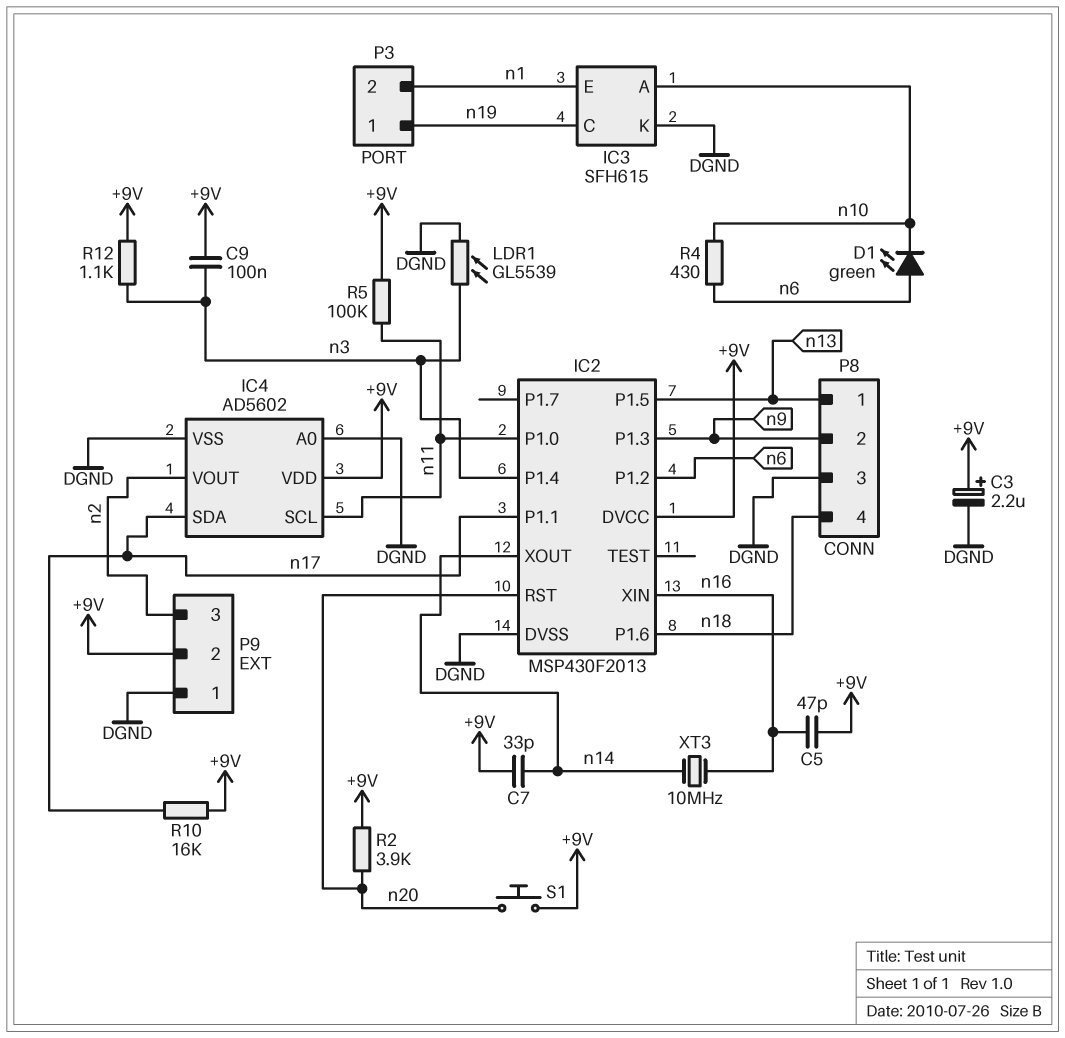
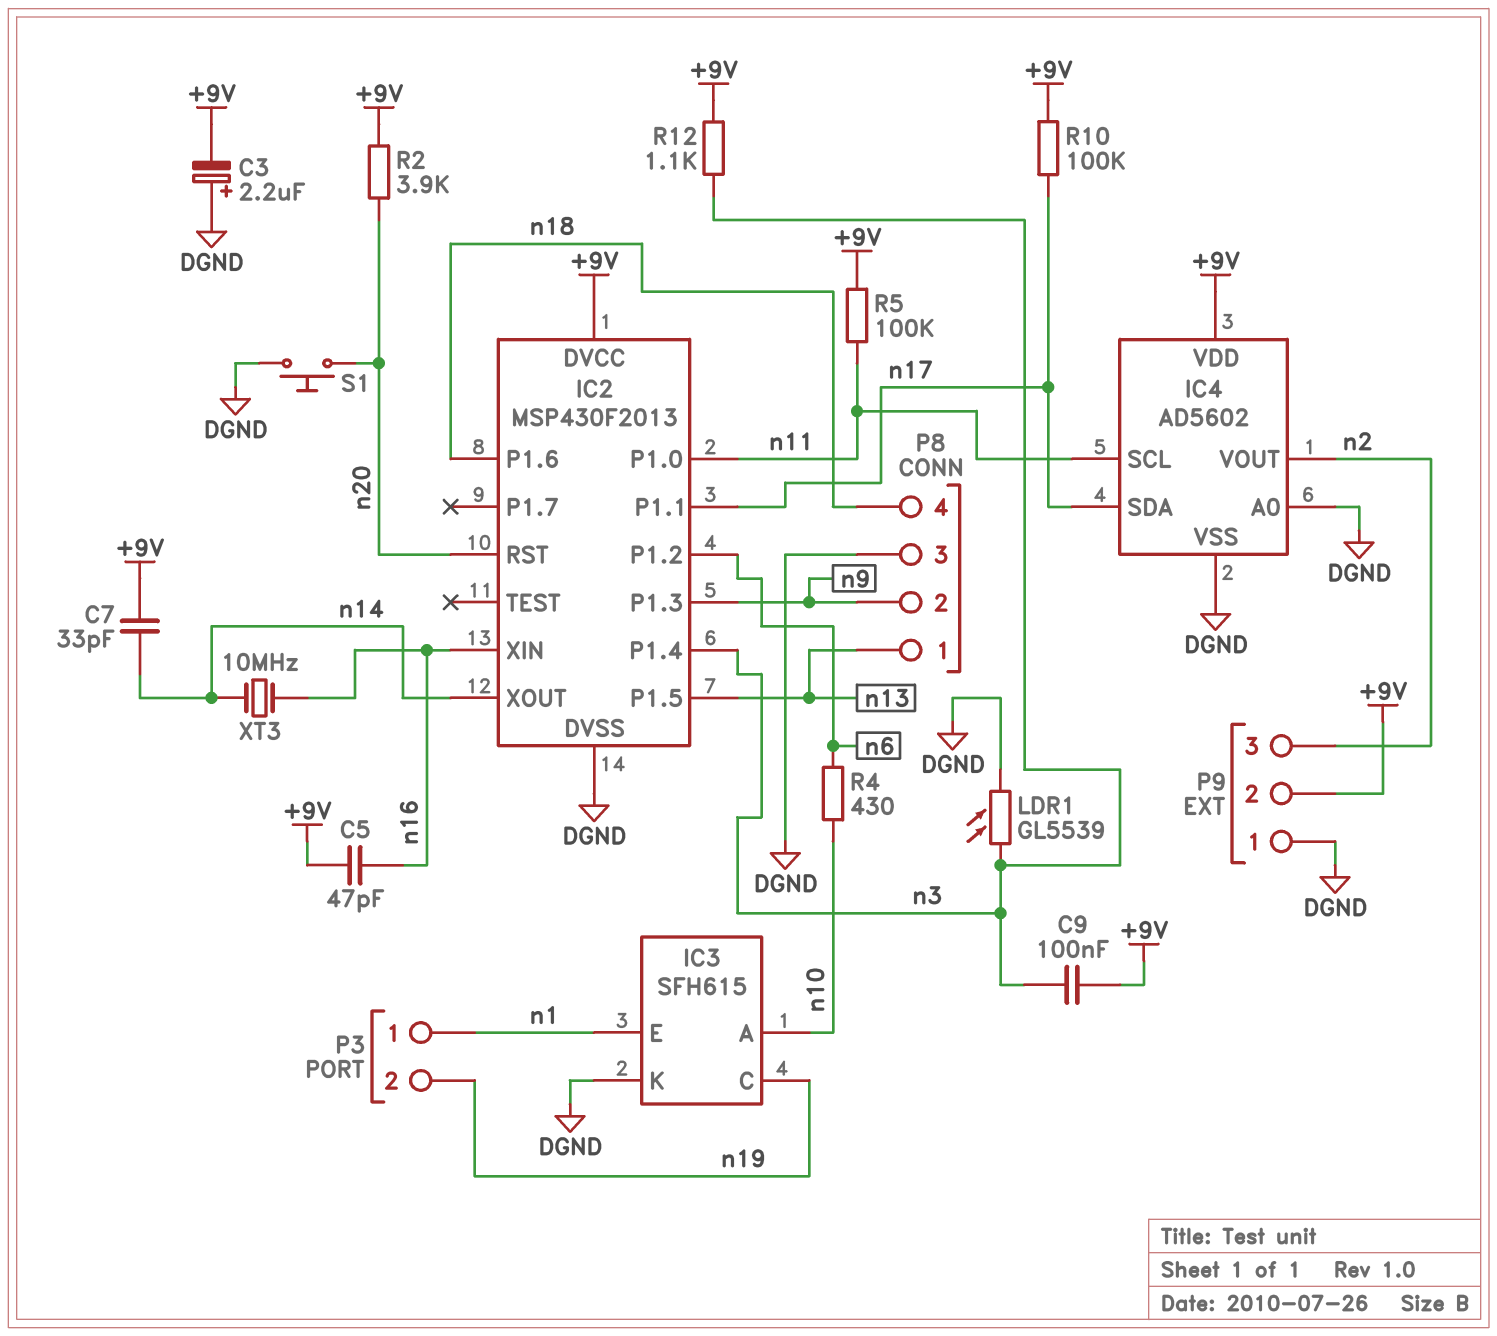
C3: 2.2uF (plus +9V, minus DGND) -> 2.2uF (plus DGND, minus +9V)
D1: LED green (A n6, K n10) -> none
P3 pin 1: n19 -> n1
P3 pin 2: n1 -> n19
R10: 16k (+9V, n17) -> 100k (+9V, n17)
S1: button (+9V, n20) -> button (DGND, n20)

